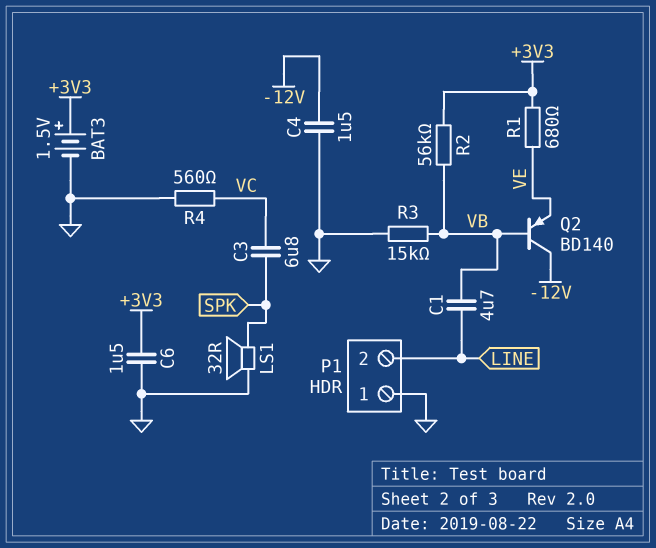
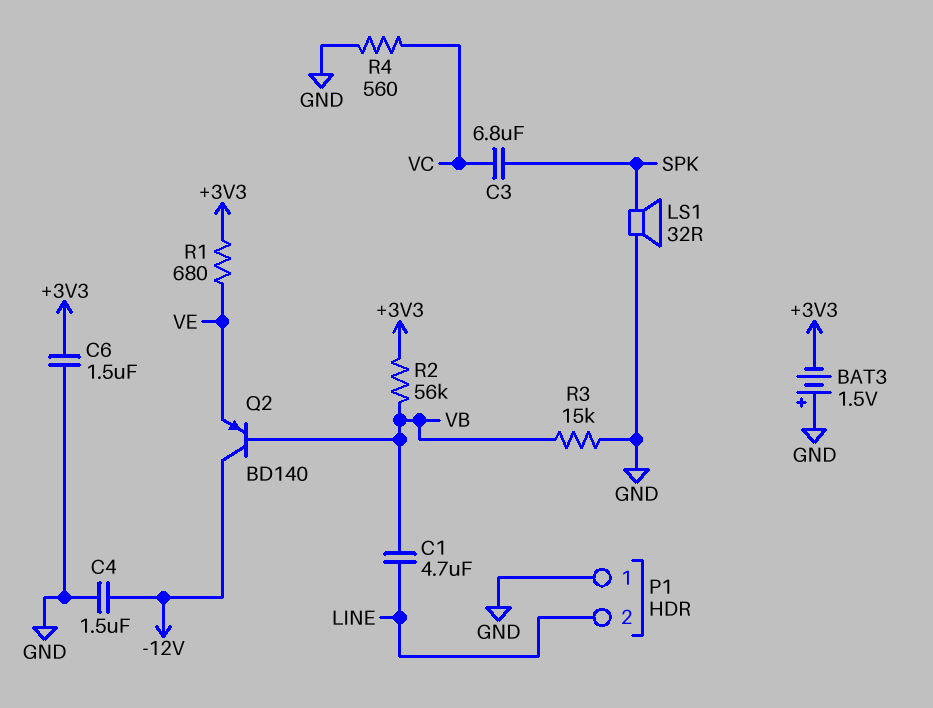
BAT3: 1.5V (plus +3V3, minus GND) -> 1.5V (plus GND, minus +3V3)

